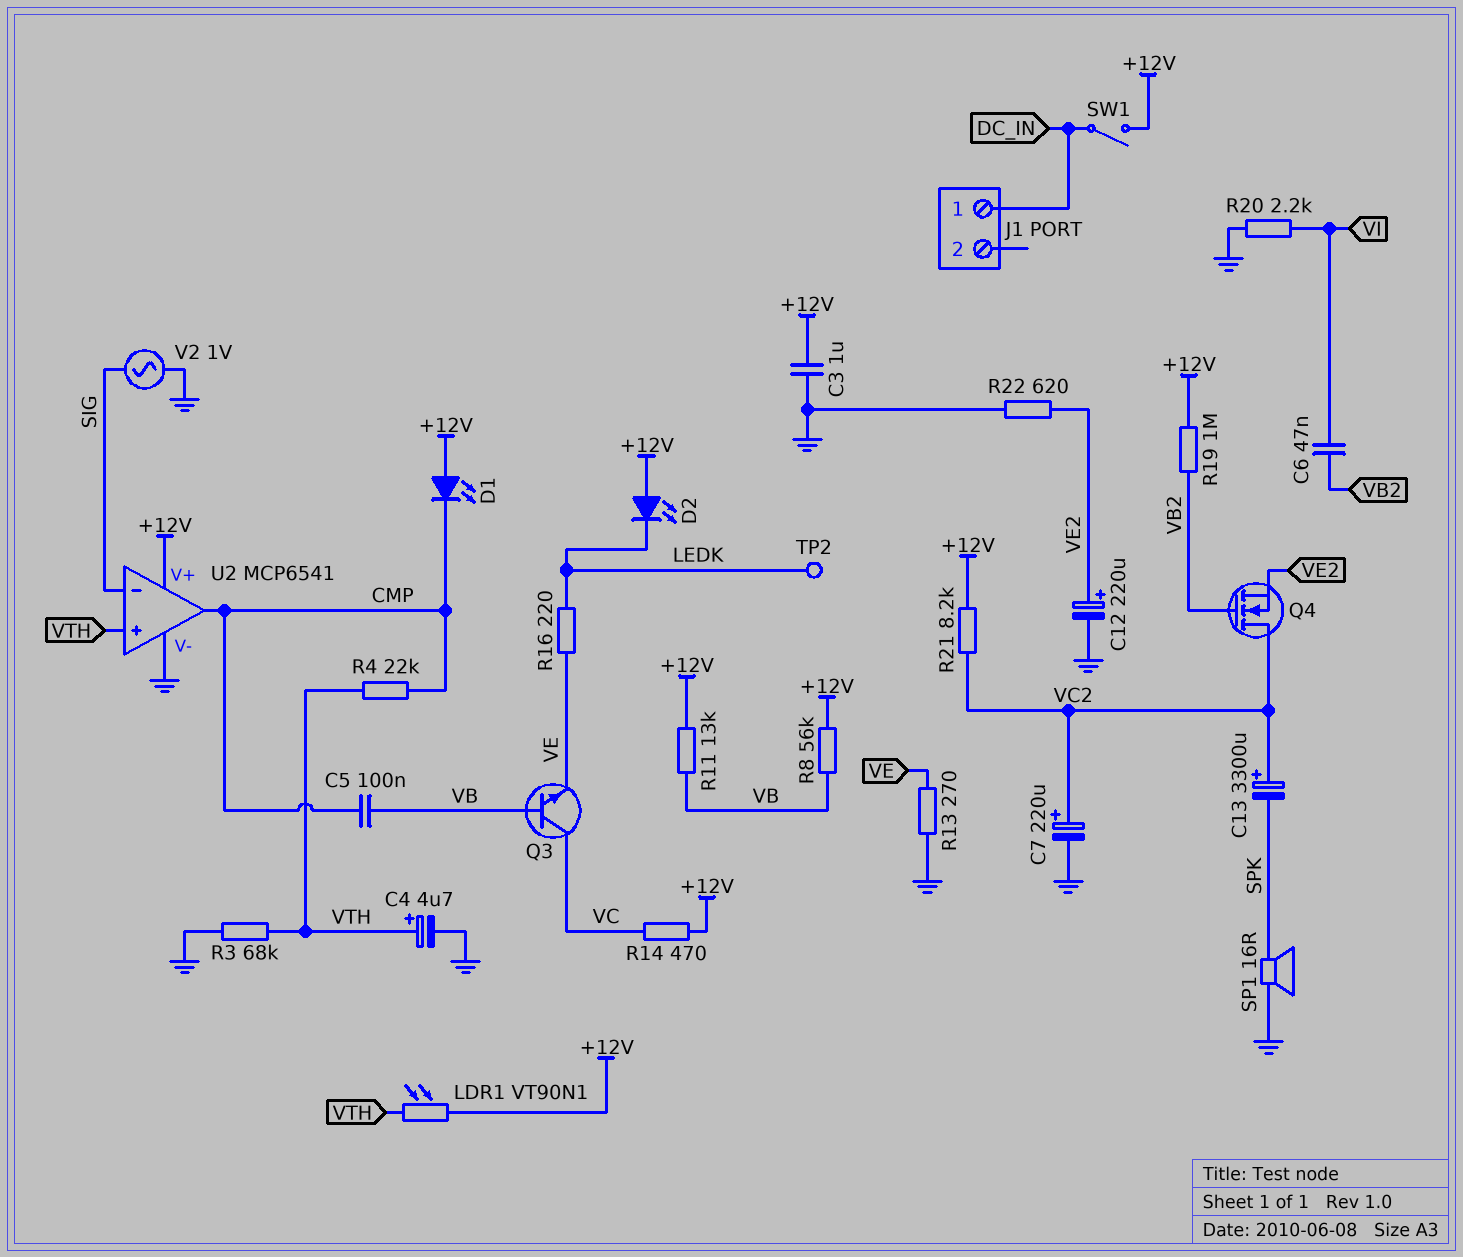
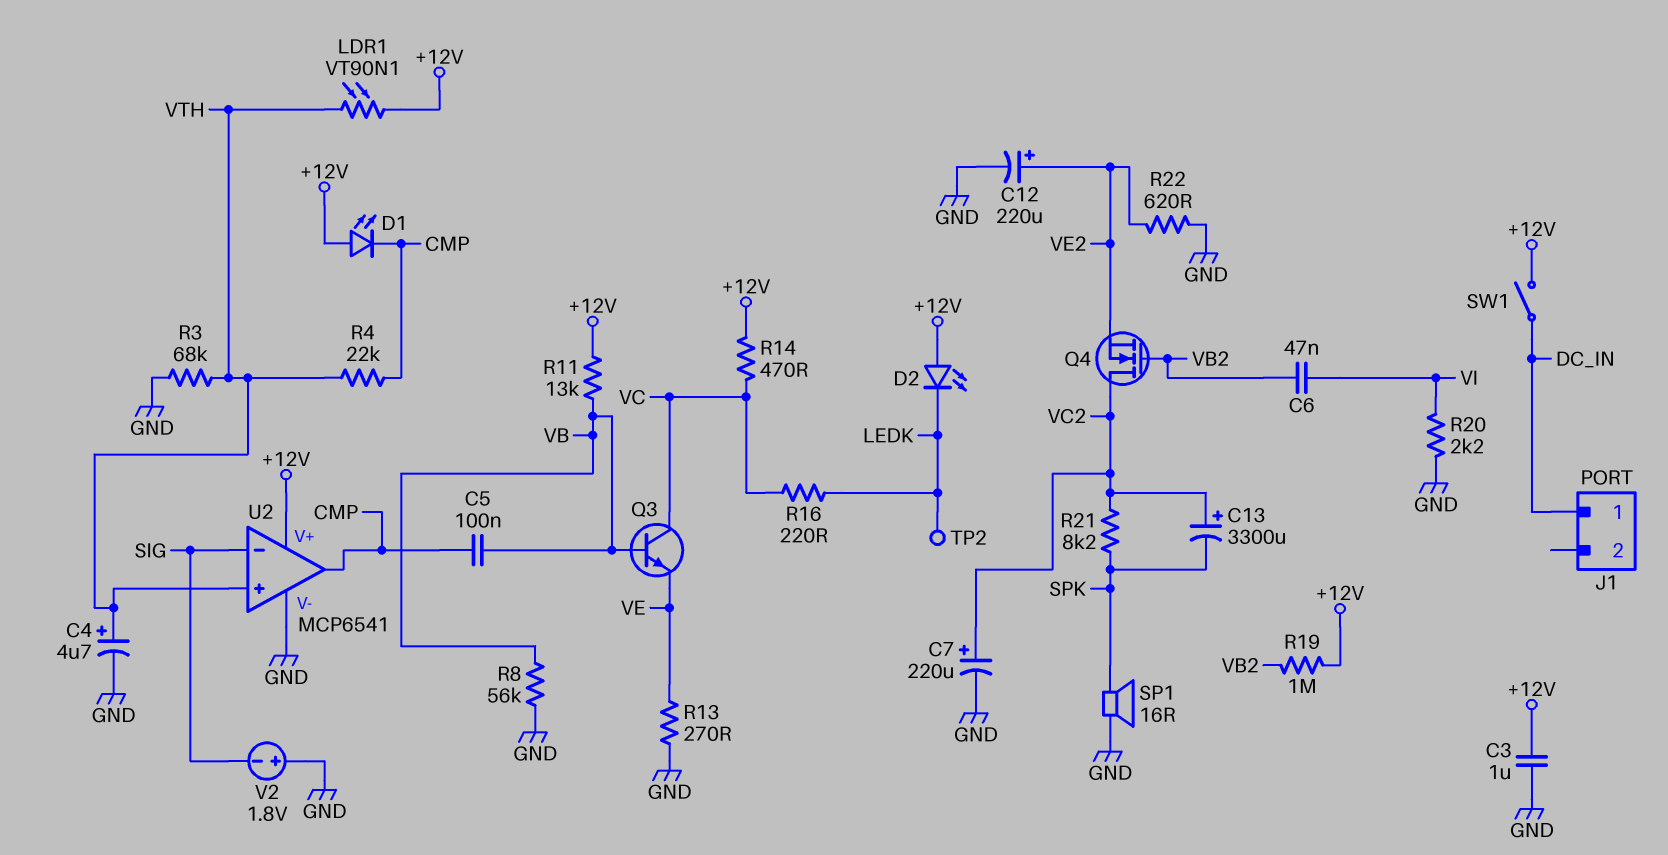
R8: 56k (+12V, VB) -> 56k (GND, VB)
R16: 220 (LEDK, VE) -> 220 (LEDK, VC)
R21: 8.2k (+12V, VC2) -> 8.2k (SPK, VC2)
V2: AC 1V (GND, SIG) -> 1.8V (plus GND, minus SIG)

